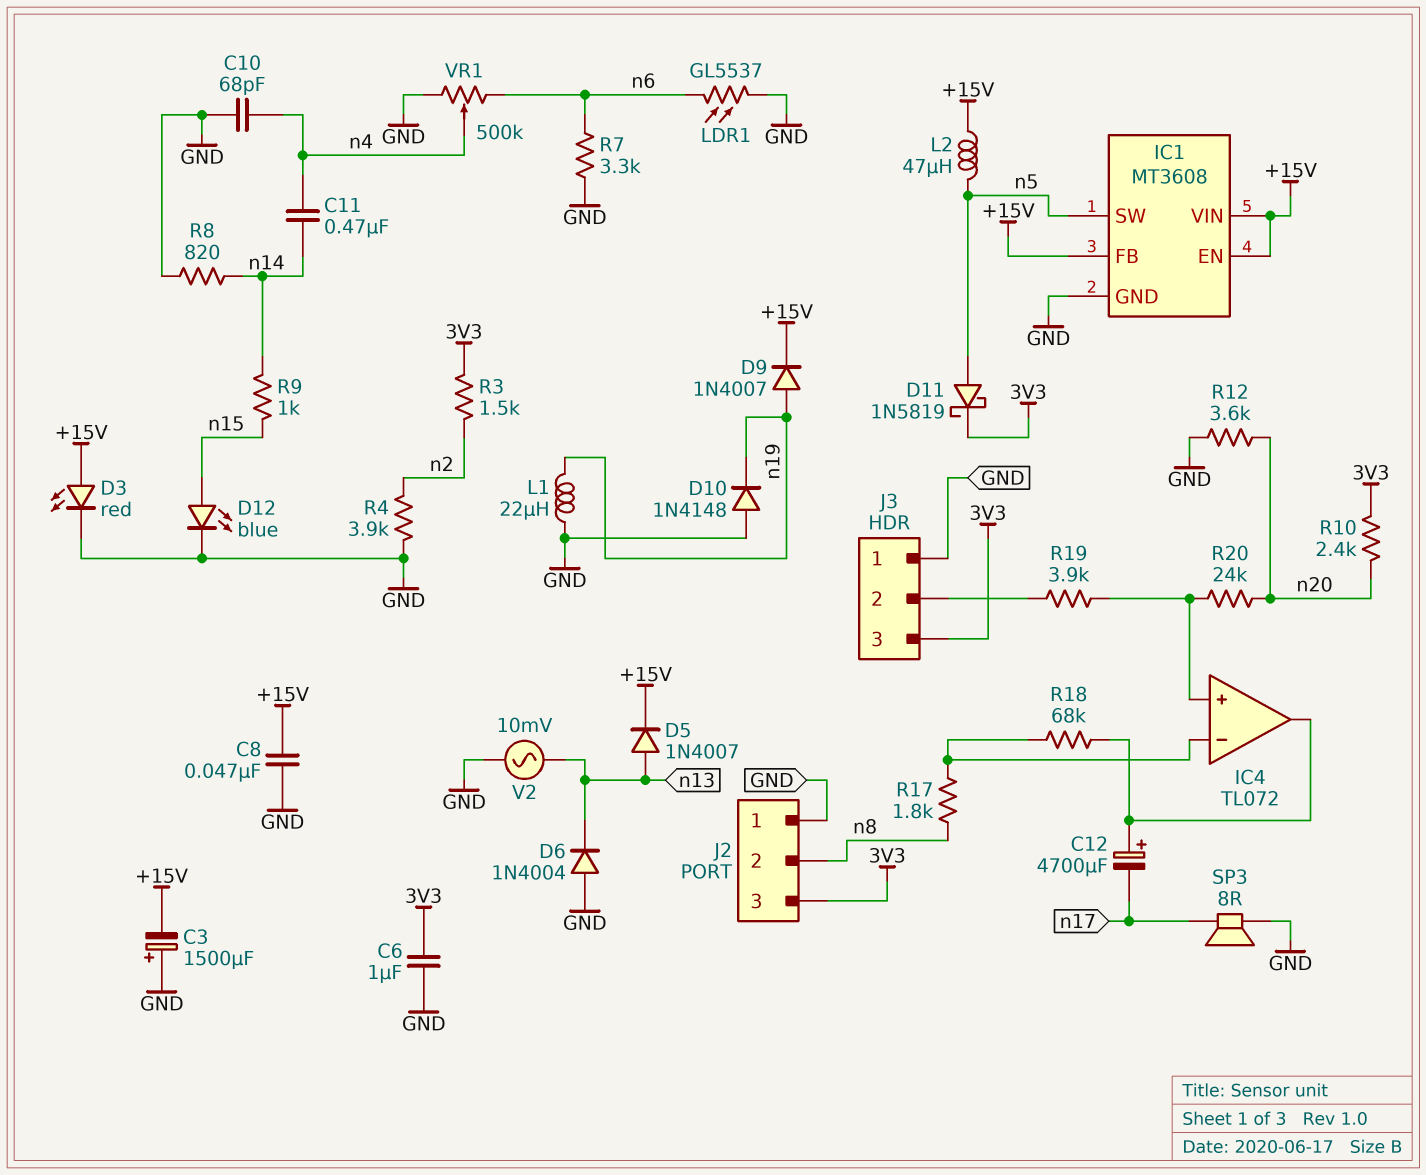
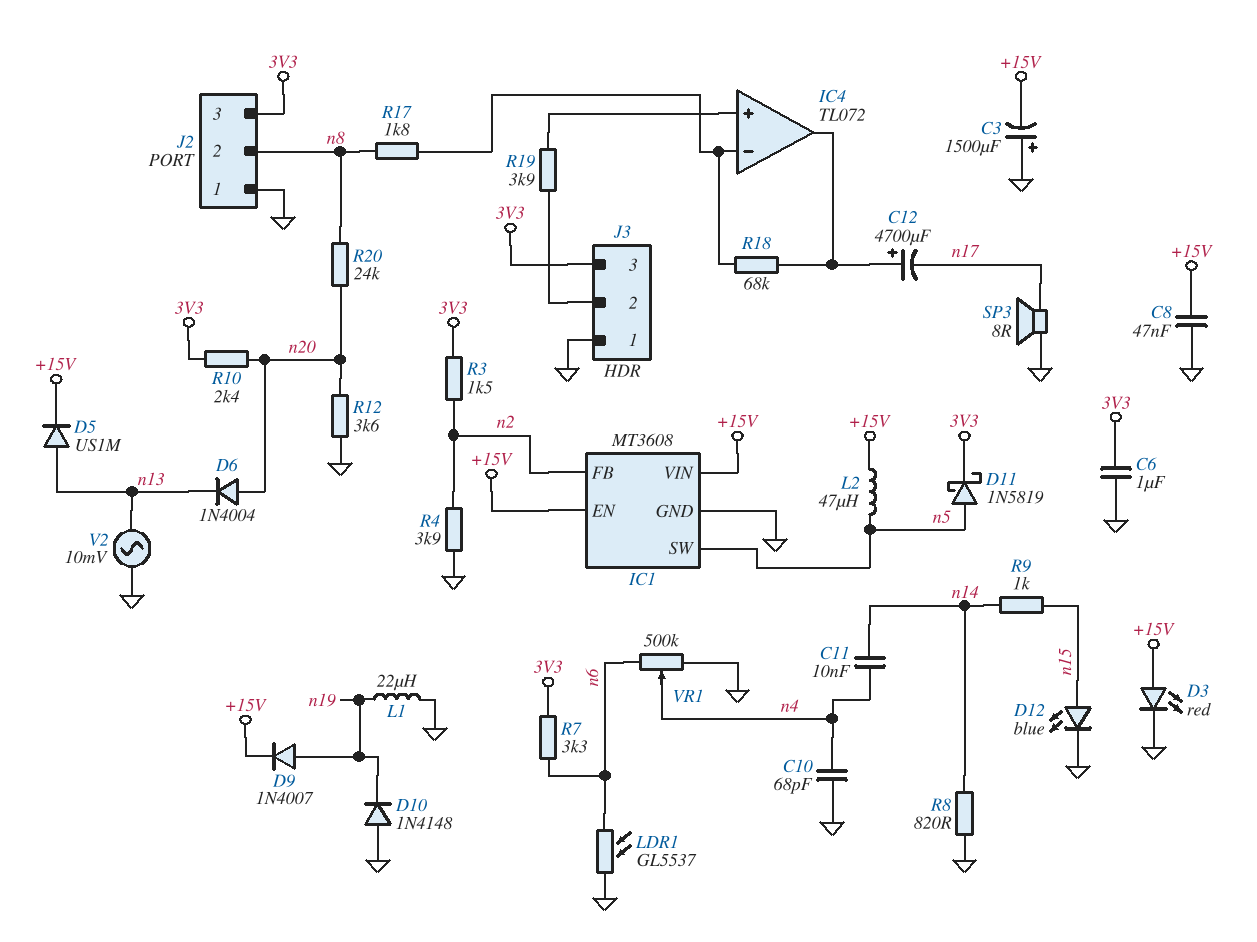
C11: 470nF (n4, n14) -> 10nF (n4, n14)
D5: diode 1N4007 (A n13, K +15V) -> diode US1M (A n13, K +15V)
D6: diode 1N4004 (A GND, K n13) -> diode 1N4004 (A n20, K n13)
IC1 pin FB: +15V -> n2
R7: 3.3k (GND, n6) -> 3.3k (3V3, n6)
R20: 24k (IC4/in+, n20) -> 24k (n8, n20)

